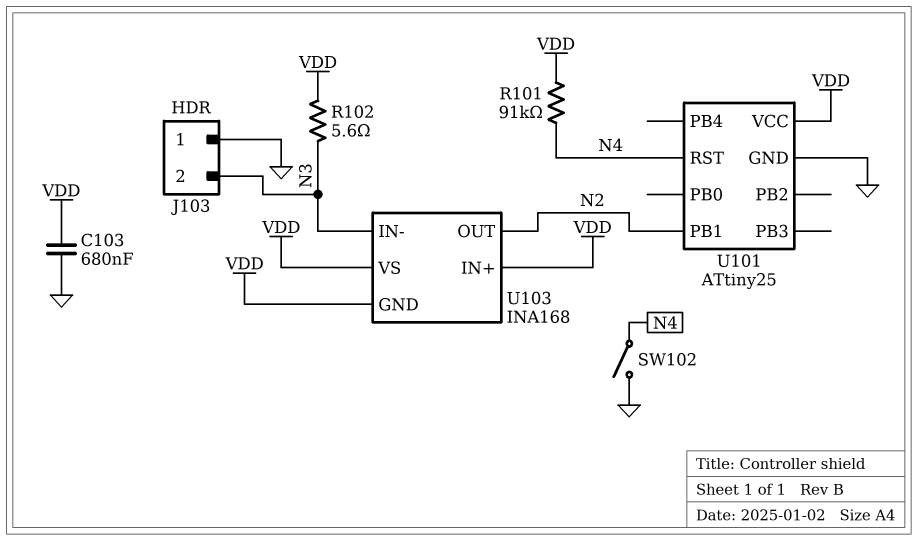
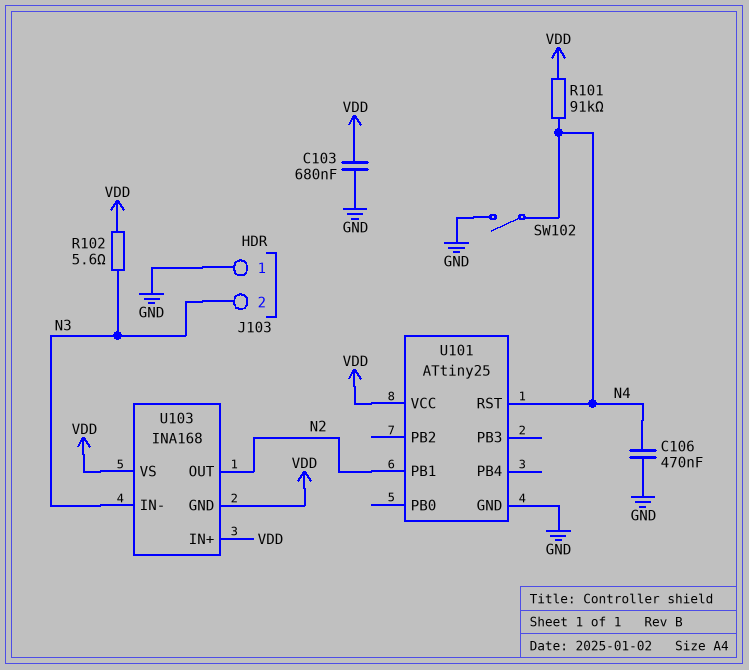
C106: none -> 470nF (GND, N4)

